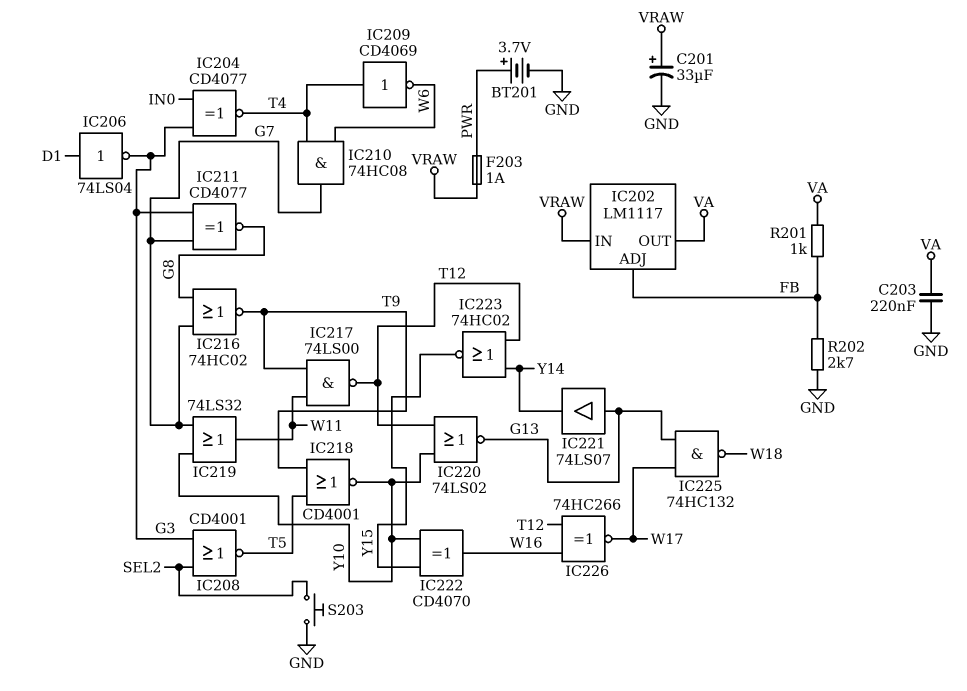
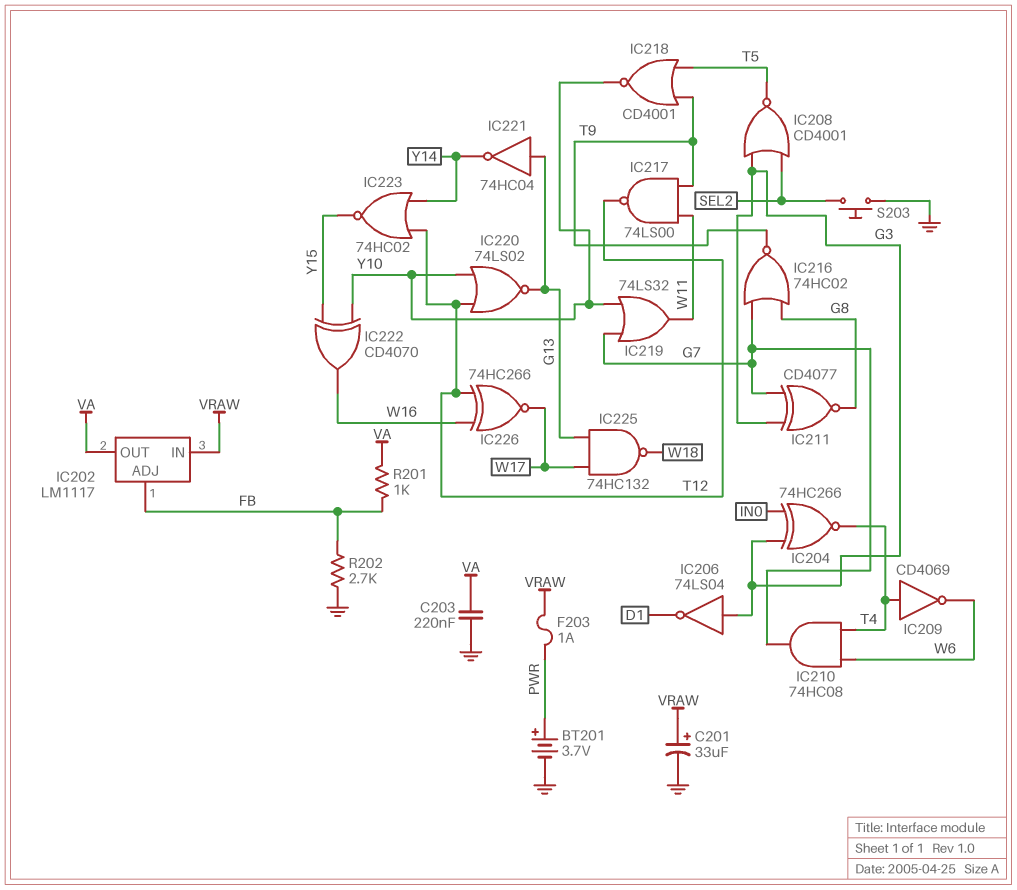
IC204: XNOR CD4077 (in G3, in IN0, out T4) -> XNOR 74HC266 (in G3, in IN0, out T4)
IC206: NOT 74LS04 (in D1, out G3) -> NOT 74LS04 (in G3, out D1)
IC221: buffer 74LS07 (in G13, out Y14) -> NOT 74HC04 (in G13, out Y14)

